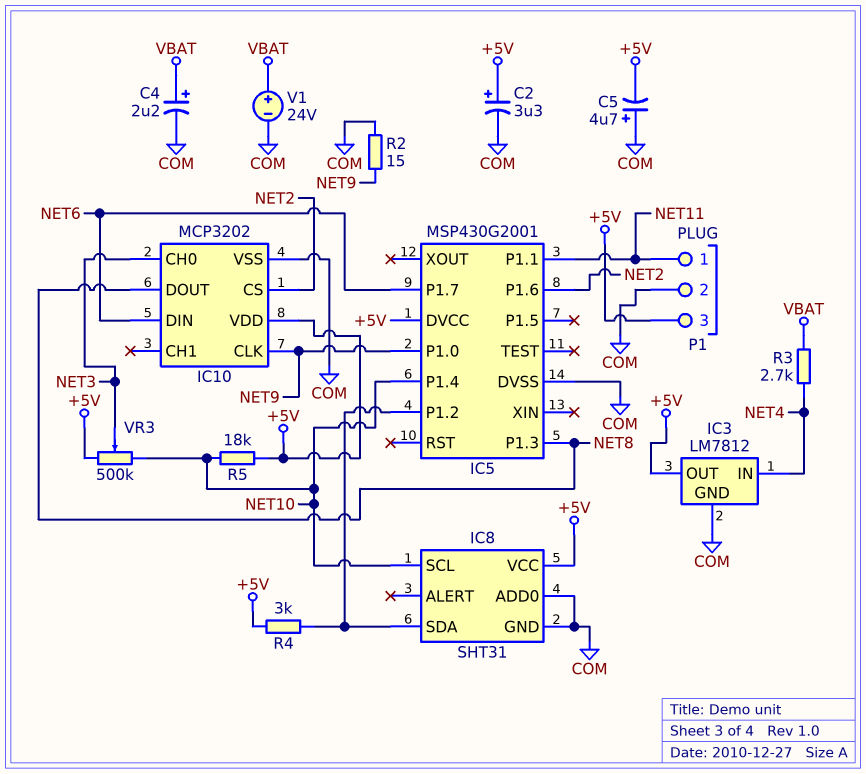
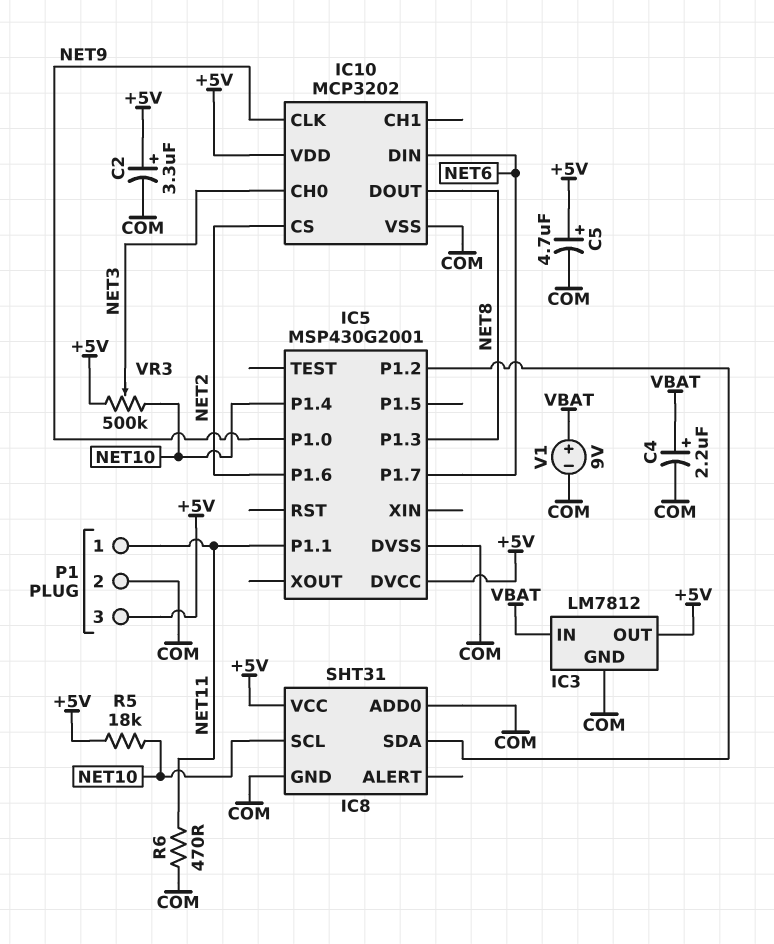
C5: 4.7uF (plus COM, minus +5V) -> 4.7uF (plus +5V, minus COM)
IC3 pin IN: NET4 -> VBAT
R2: 15 (COM, NET9) -> none
R3: 2.7k (NET4, VBAT) -> none
R4: 3k (+5V, IC5/P1.2) -> none
R6: none -> 470 (COM, NET11)
V1: 24V (plus VBAT, minus COM) -> 9V (plus VBAT, minus COM)

